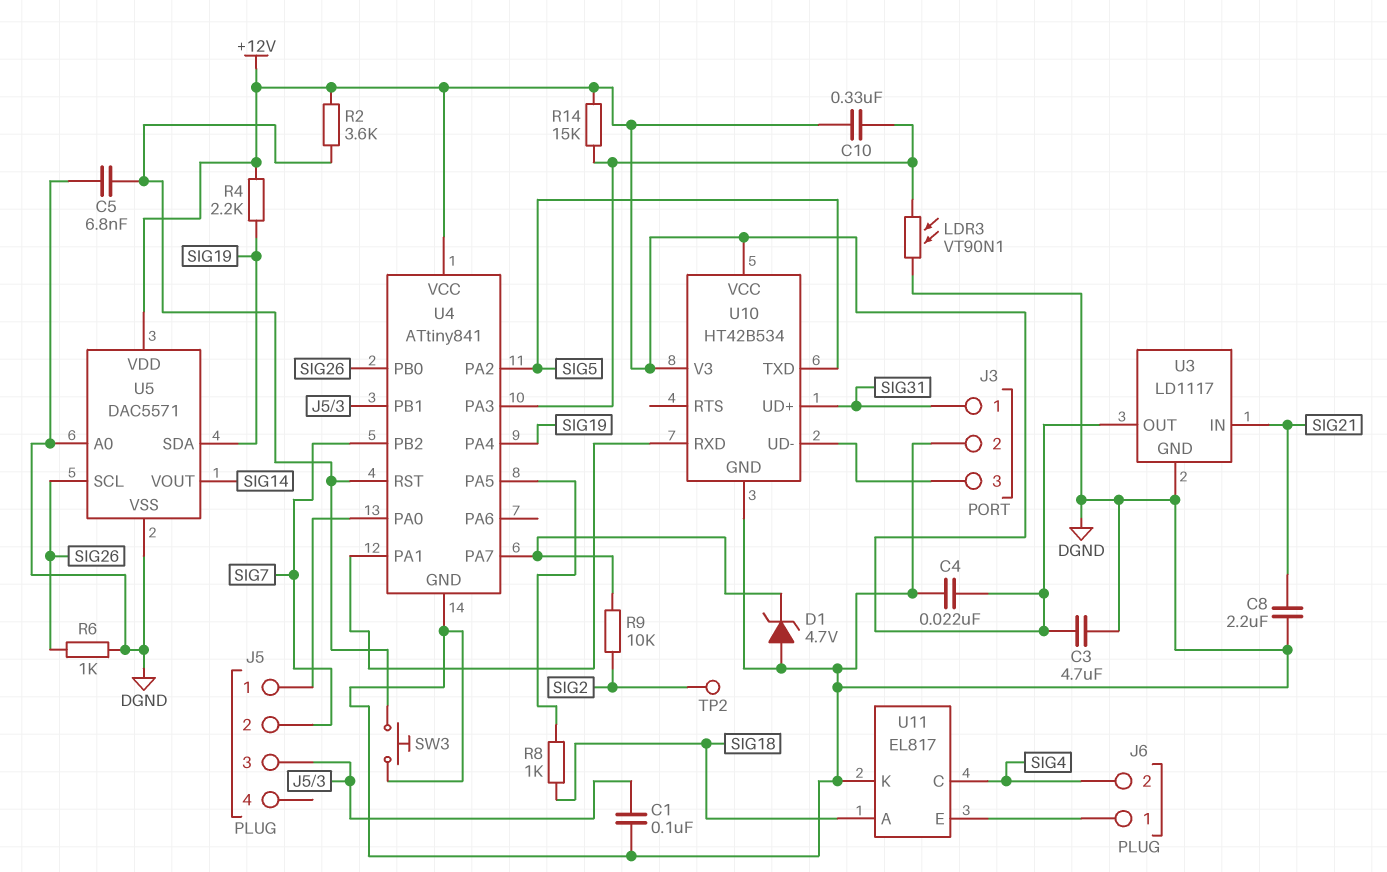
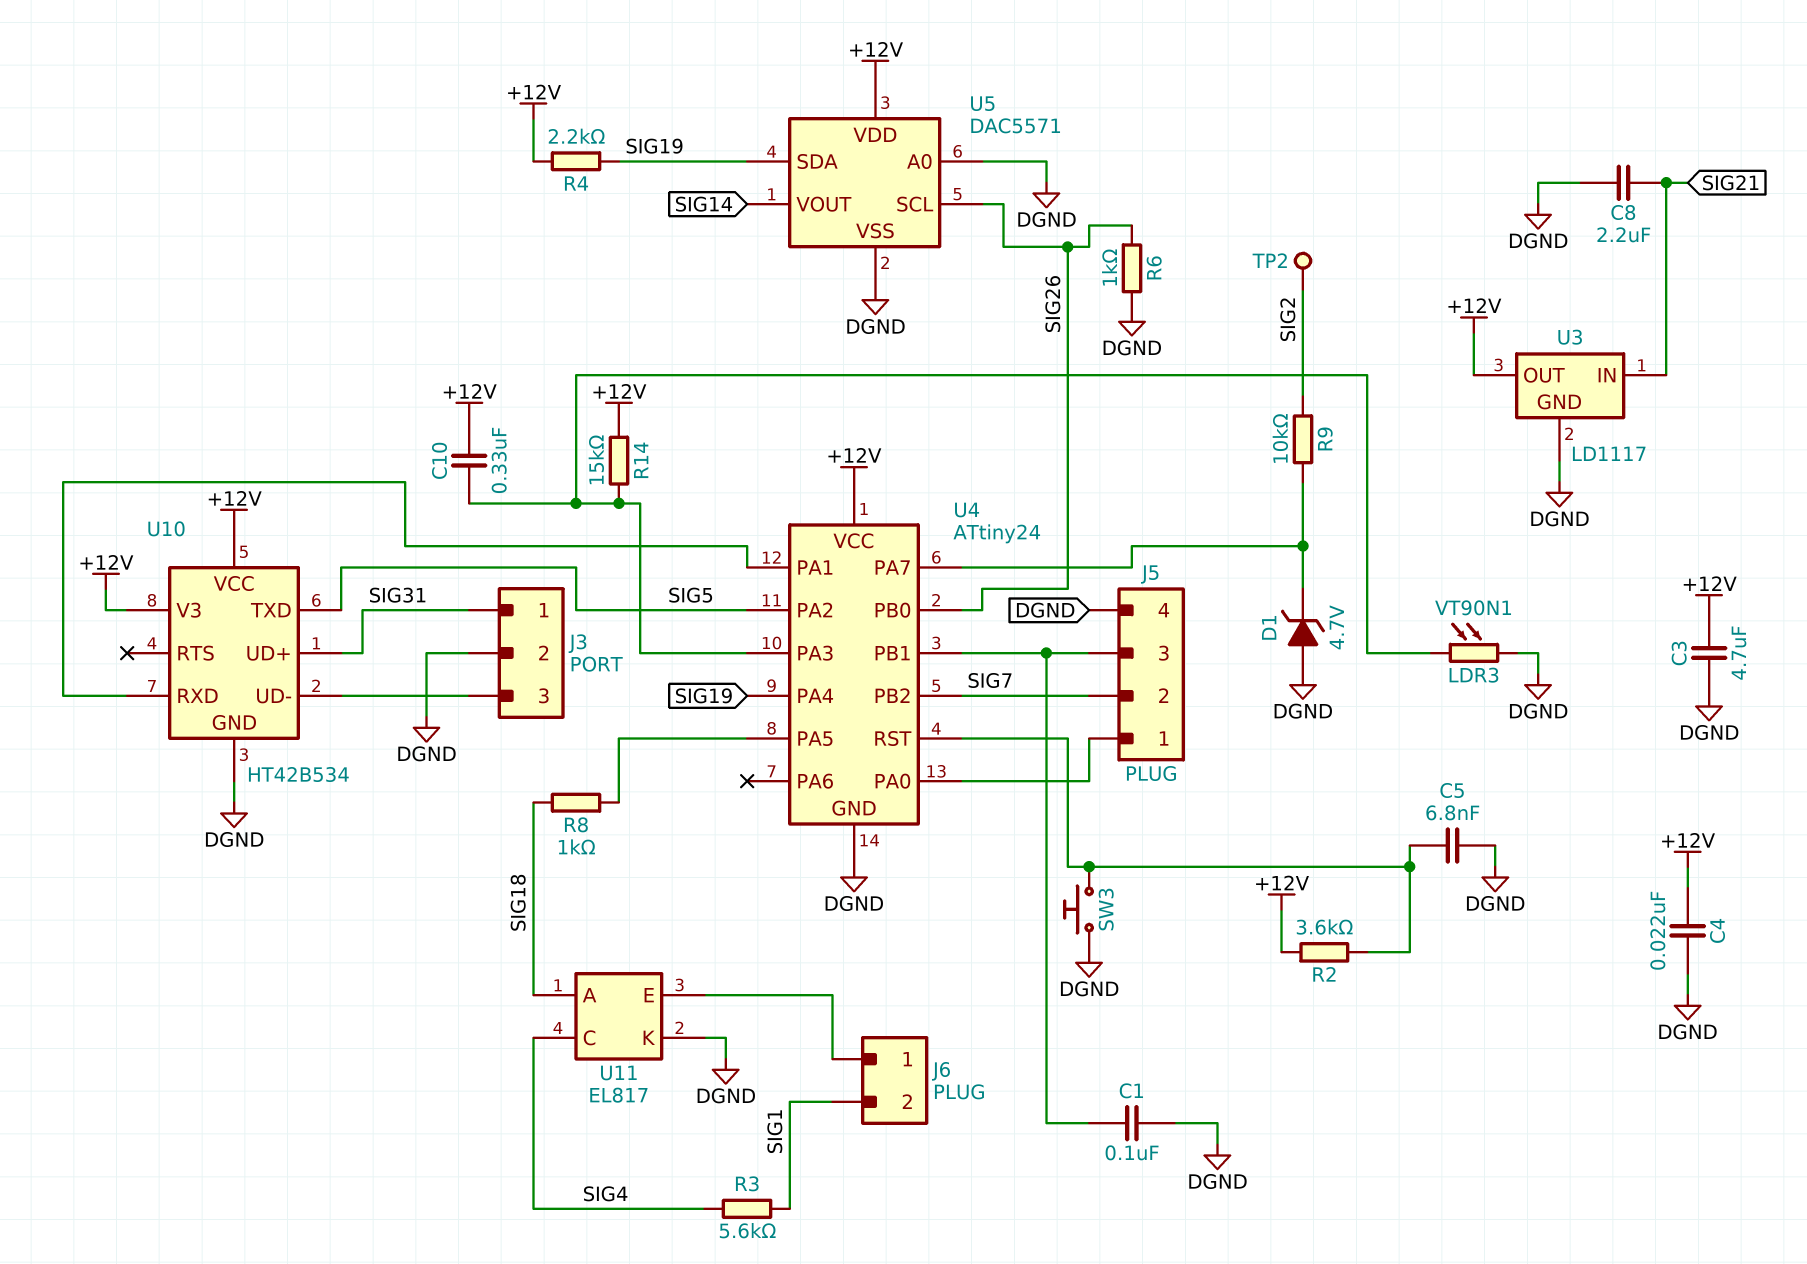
J5 pin 4: none -> DGND
J6 pin 2: SIG4 -> SIG1
R3: none -> 5.6k (SIG1, SIG4)
U4: ATtiny841 -> ATtiny24

